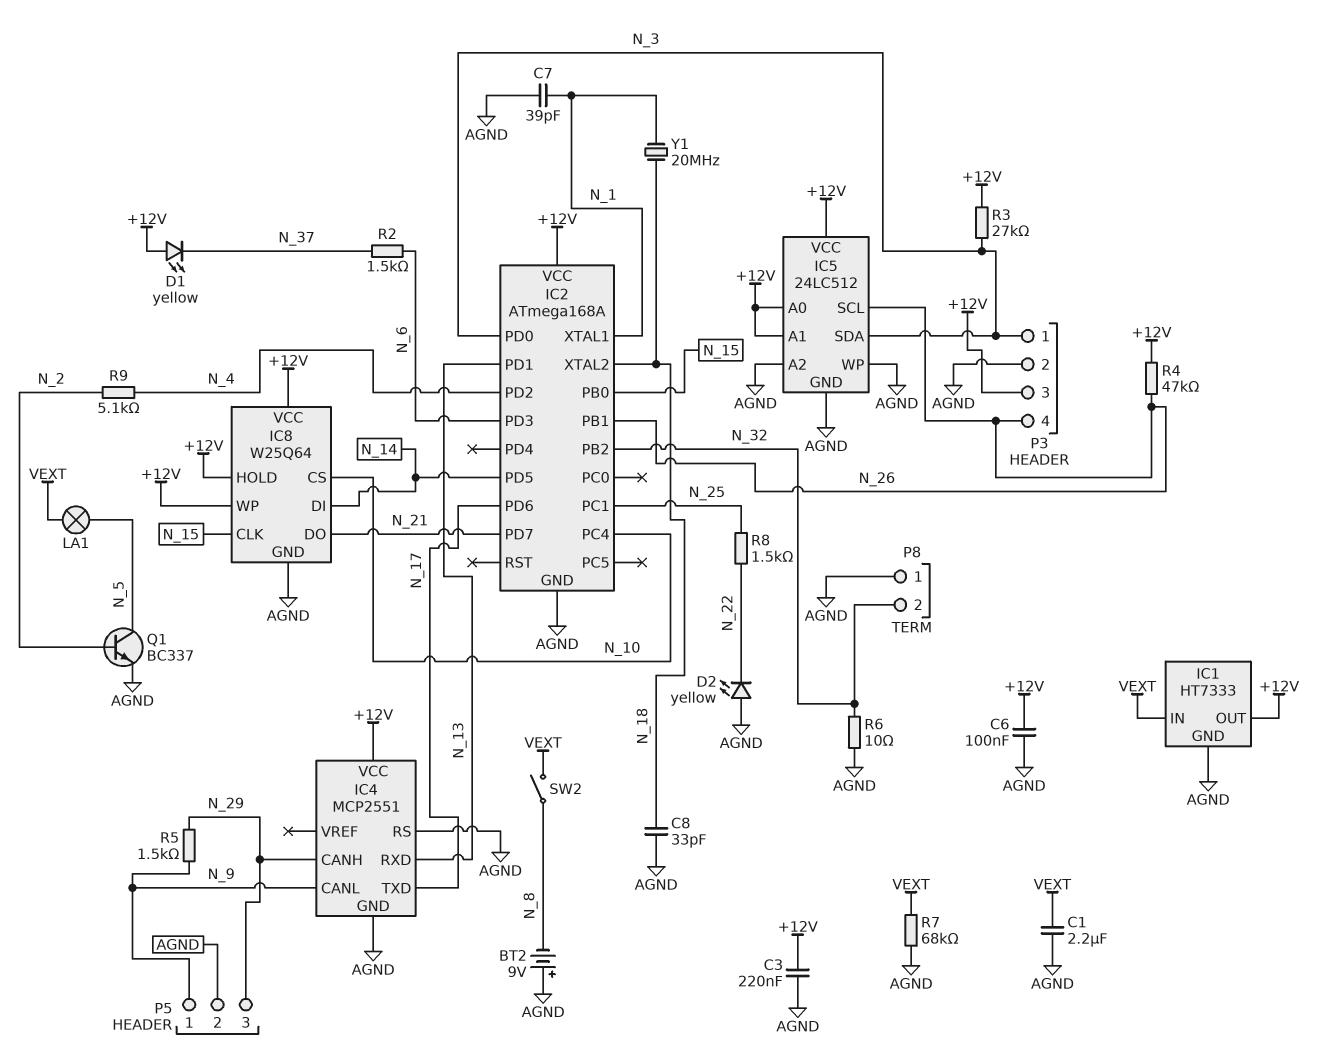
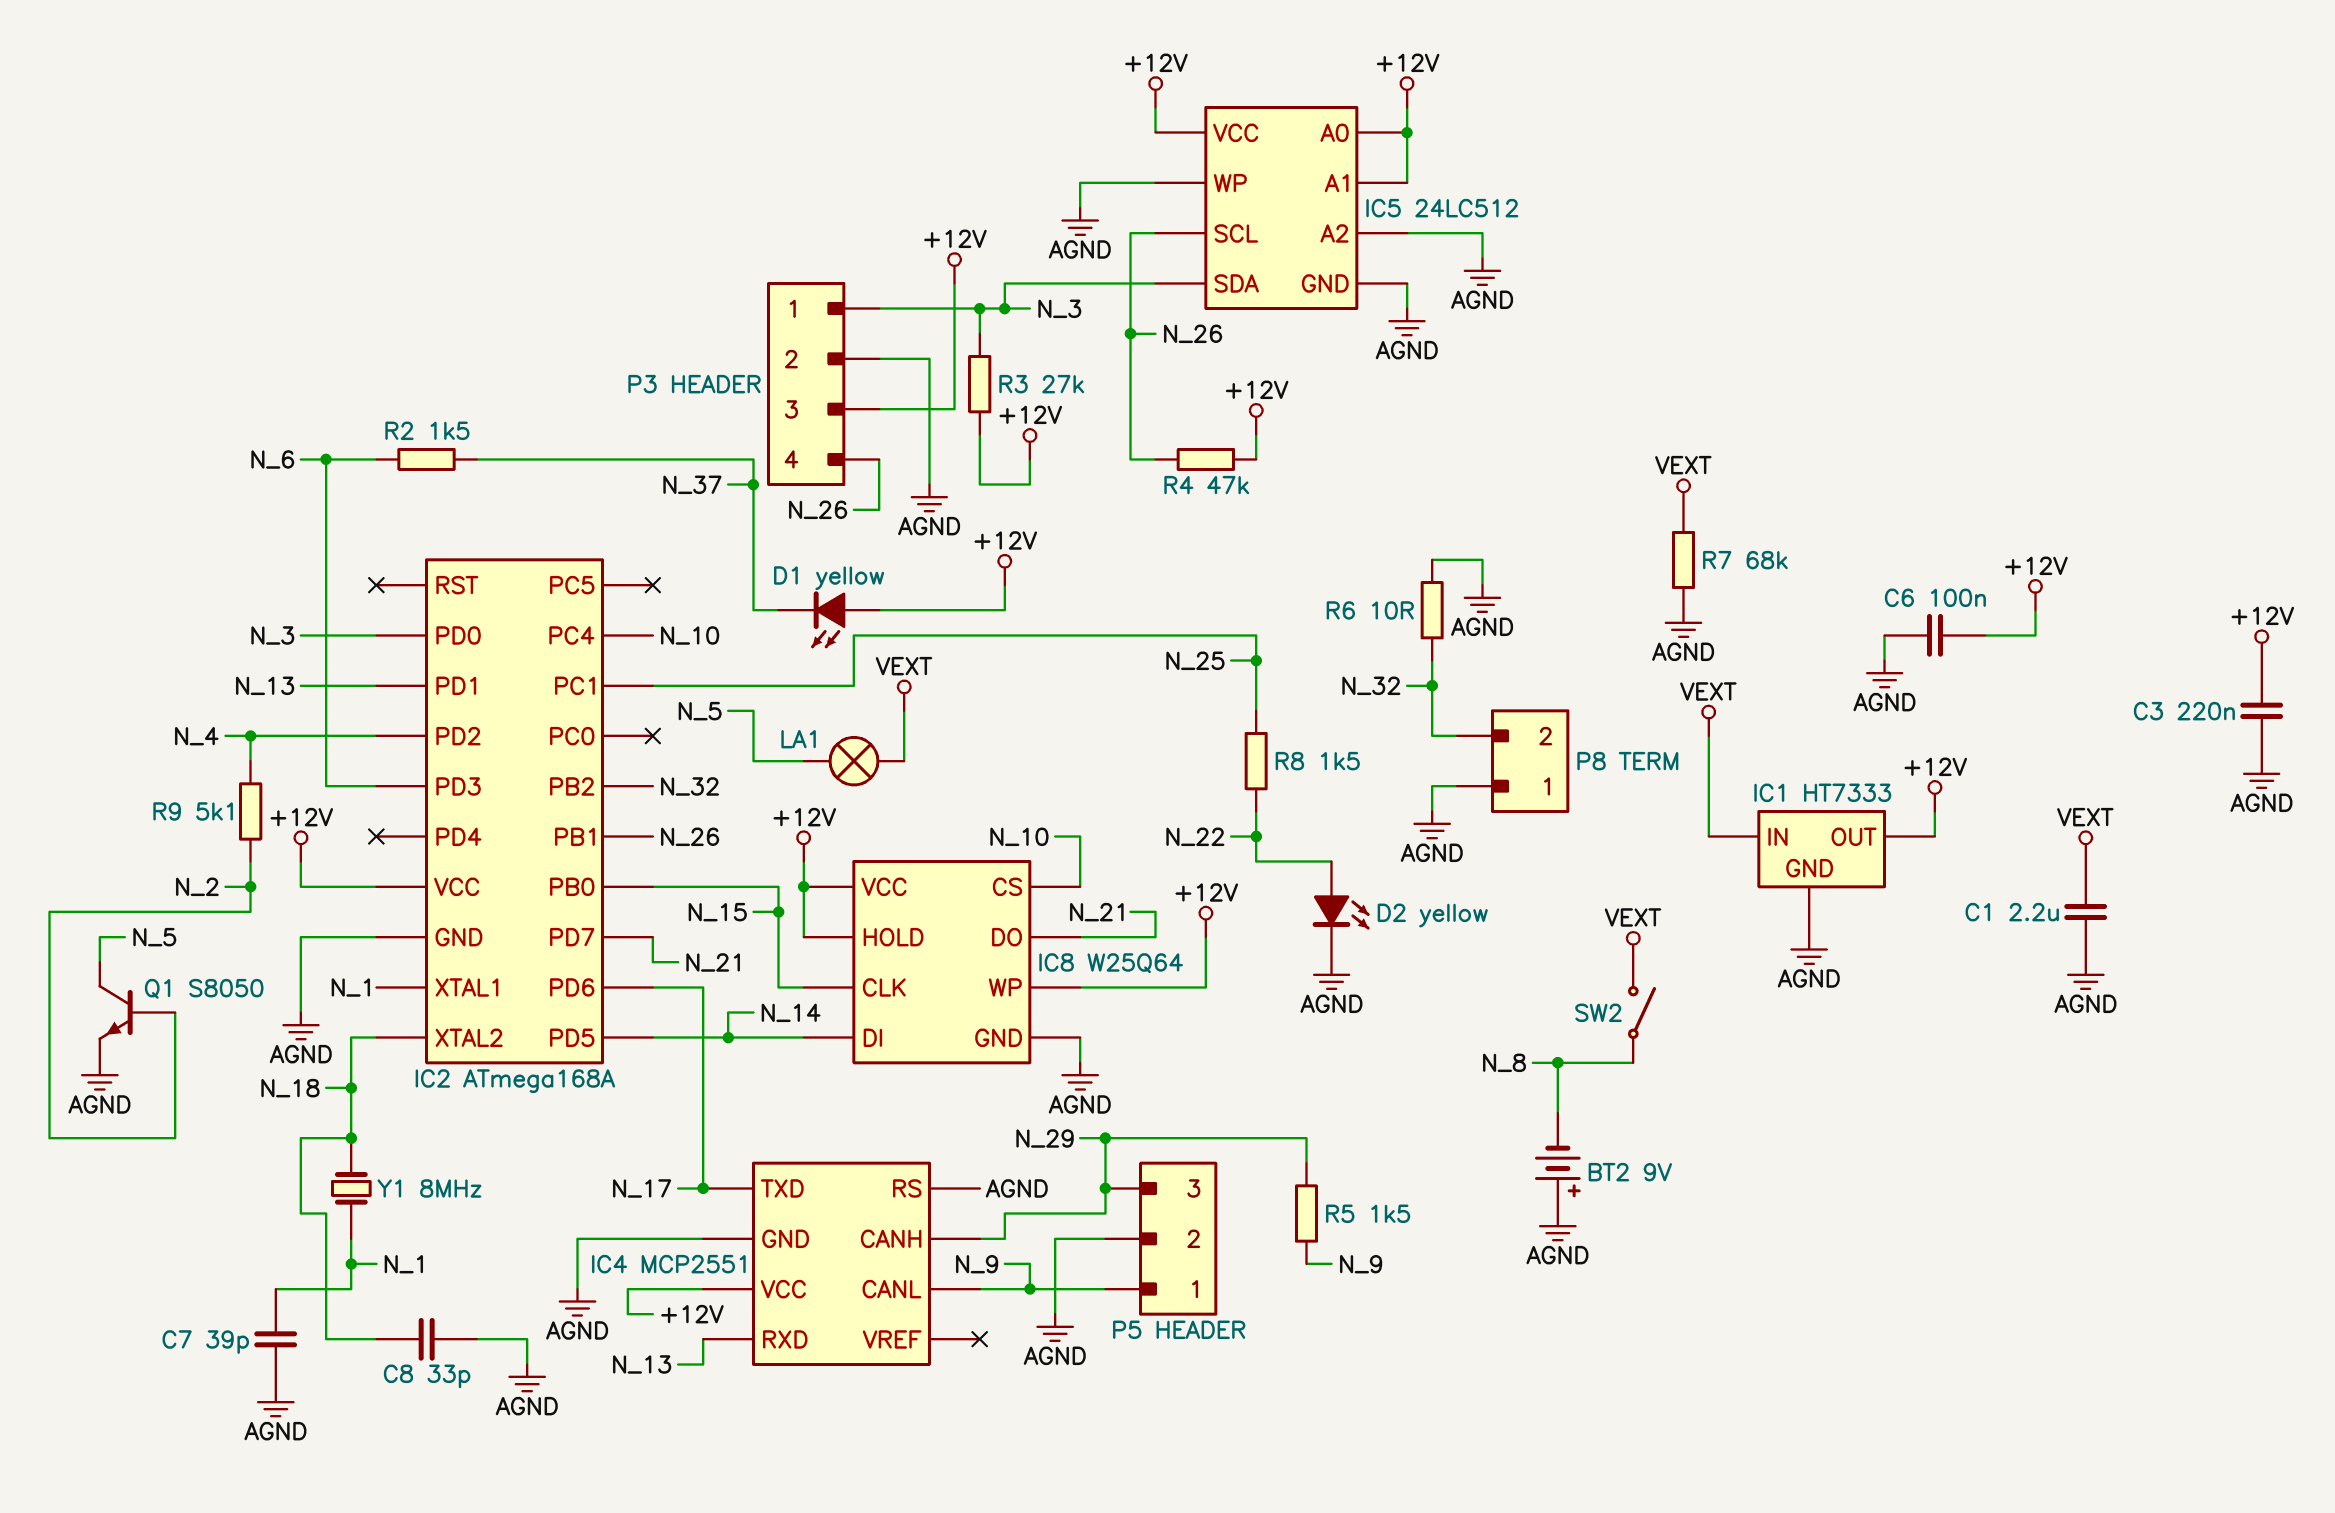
D2: LED yellow (A AGND, K N_22) -> LED yellow (A N_22, K AGND)
Q1: NPN BC337 (B N_2, C N_5, E AGND) -> NPN S8050 (B N_2, C N_5, E AGND)
Y1: 20MHz (N_1, N_18) -> 8MHz (N_1, N_18)

